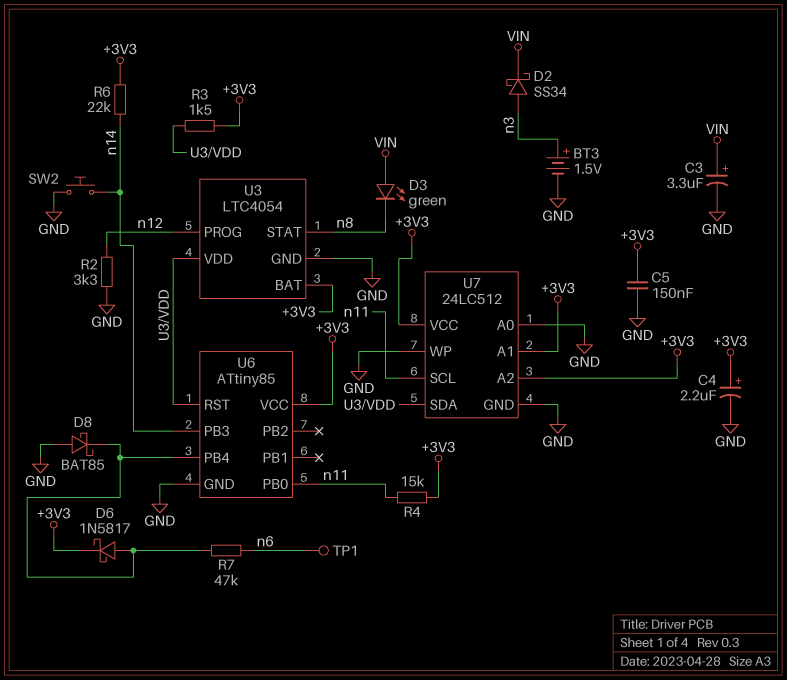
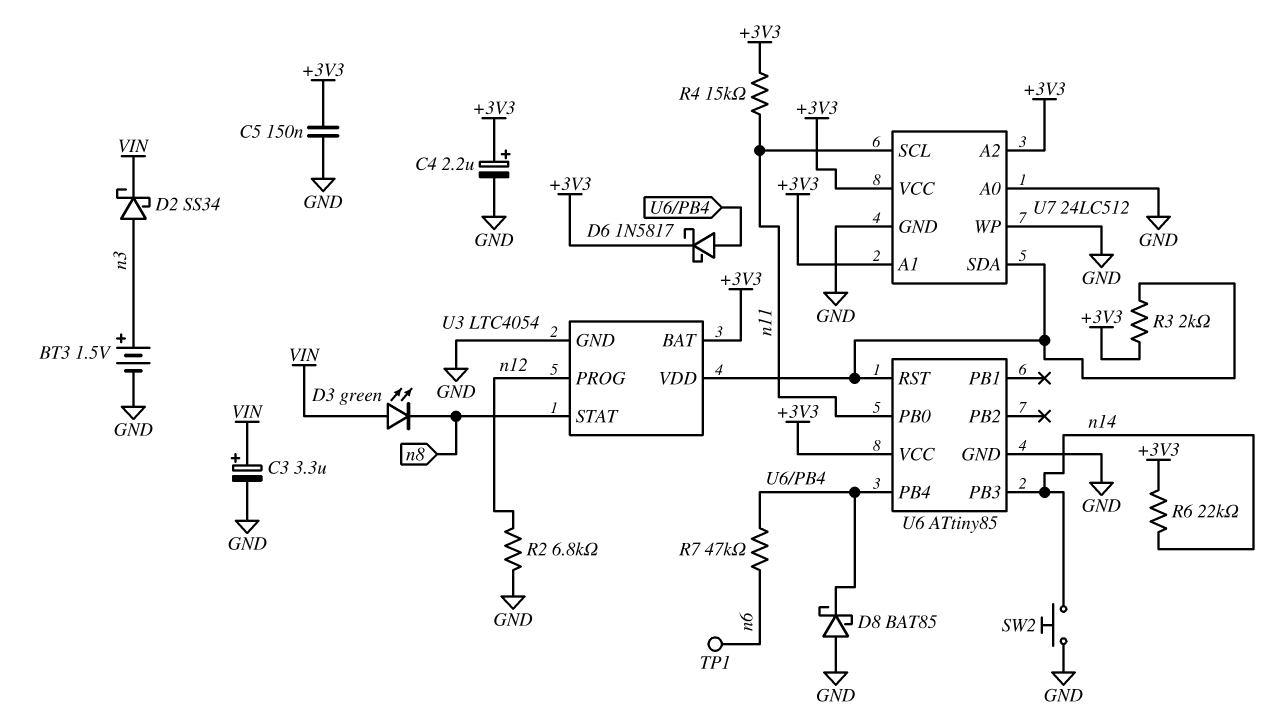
R2: 3.3k (GND, n12) -> 6.8k (GND, n12)
R3: 1.5k (+3V3, U3/VDD) -> 2k (+3V3, U3/VDD)

